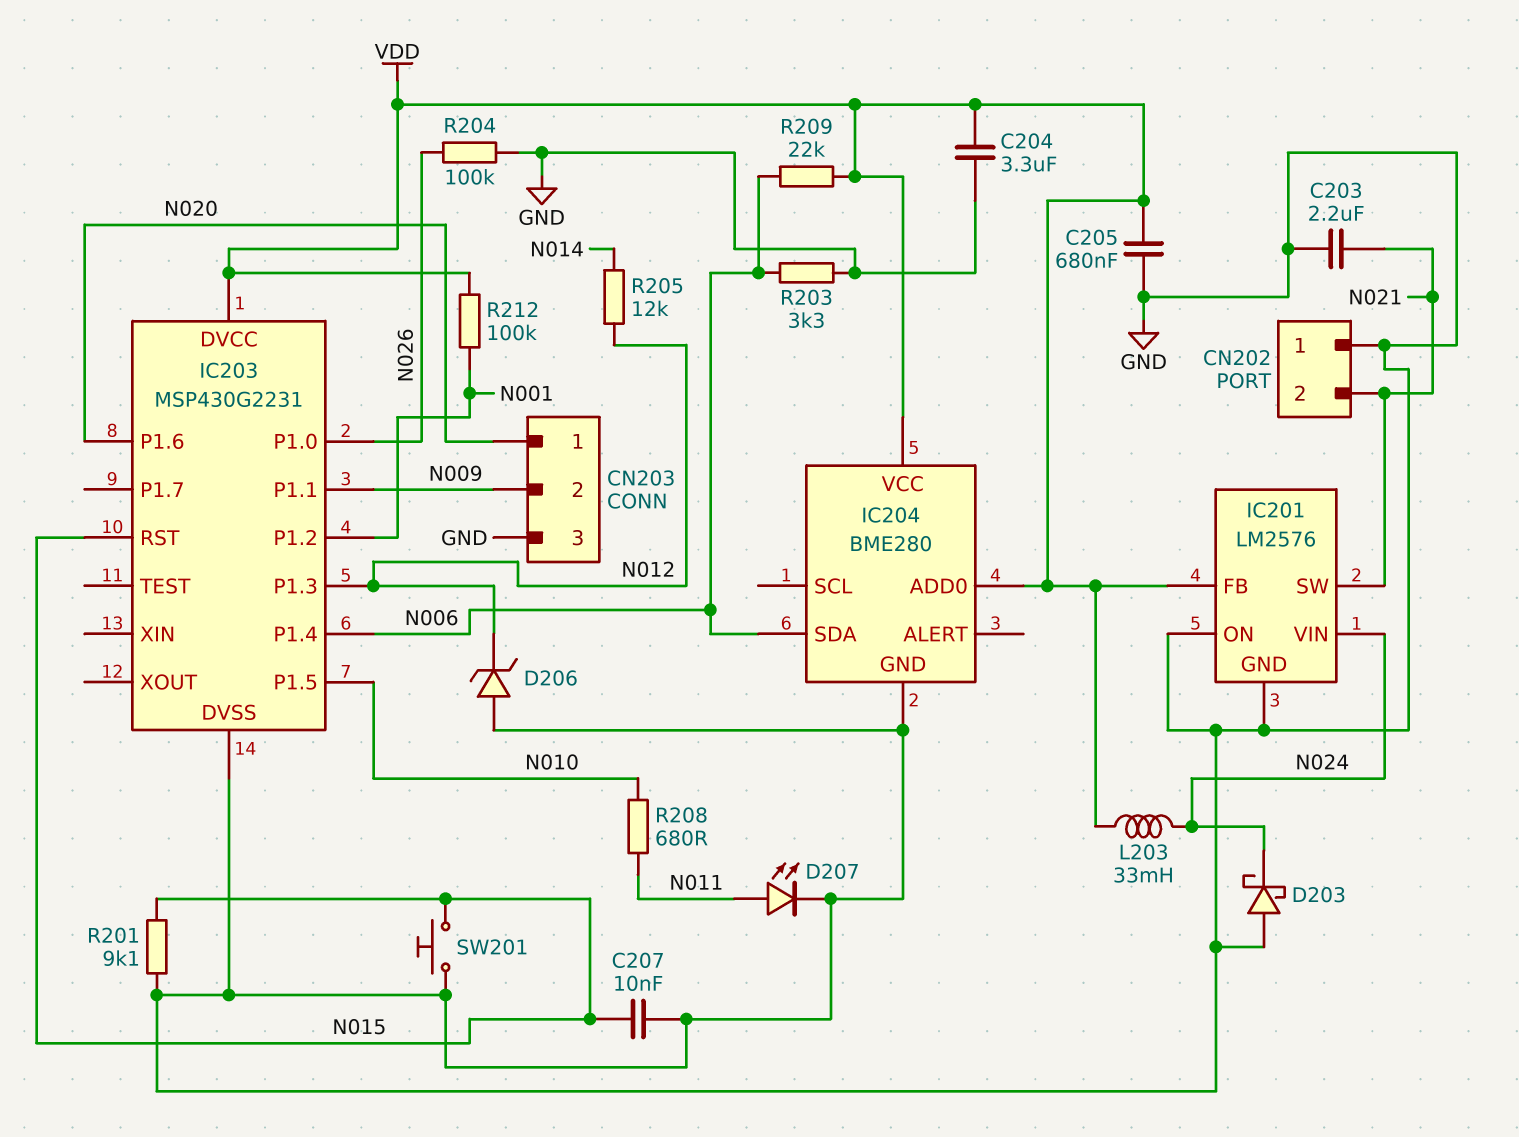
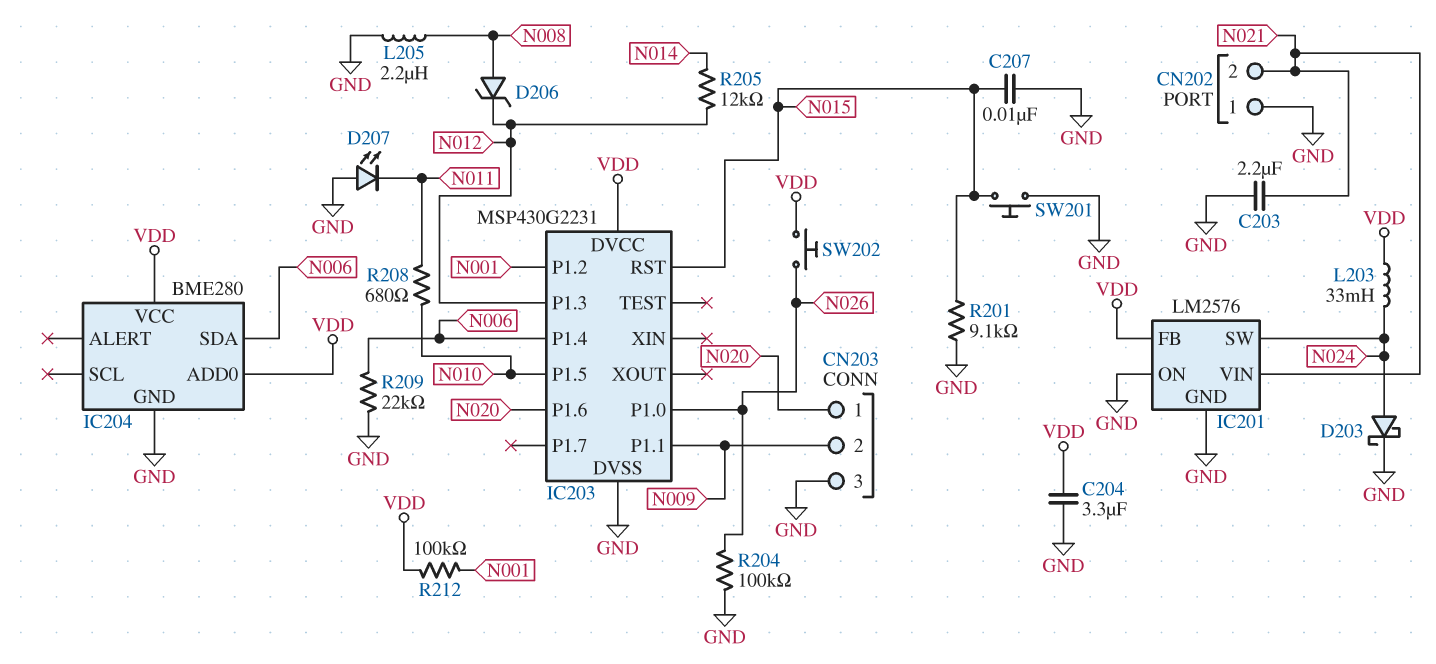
C205: 680nF (GND, VDD) -> none
D203: schottky (A GND, K N024) -> schottky (A N024, K GND)
D206: zener (A GND, K N012) -> zener (A N008, K N012)
D207: LED (A N011, K GND) -> LED (A GND, K N011)
IC201 pin SW: N021 -> N024
IC201 pin VIN: N024 -> N021
L205: none -> 2.2uH (GND, N008)
R203: 3.3k (GND, N006) -> none
R209: 22k (N006, VDD) -> 22k (GND, N006)
SW202: none -> button (N026, VDD)

